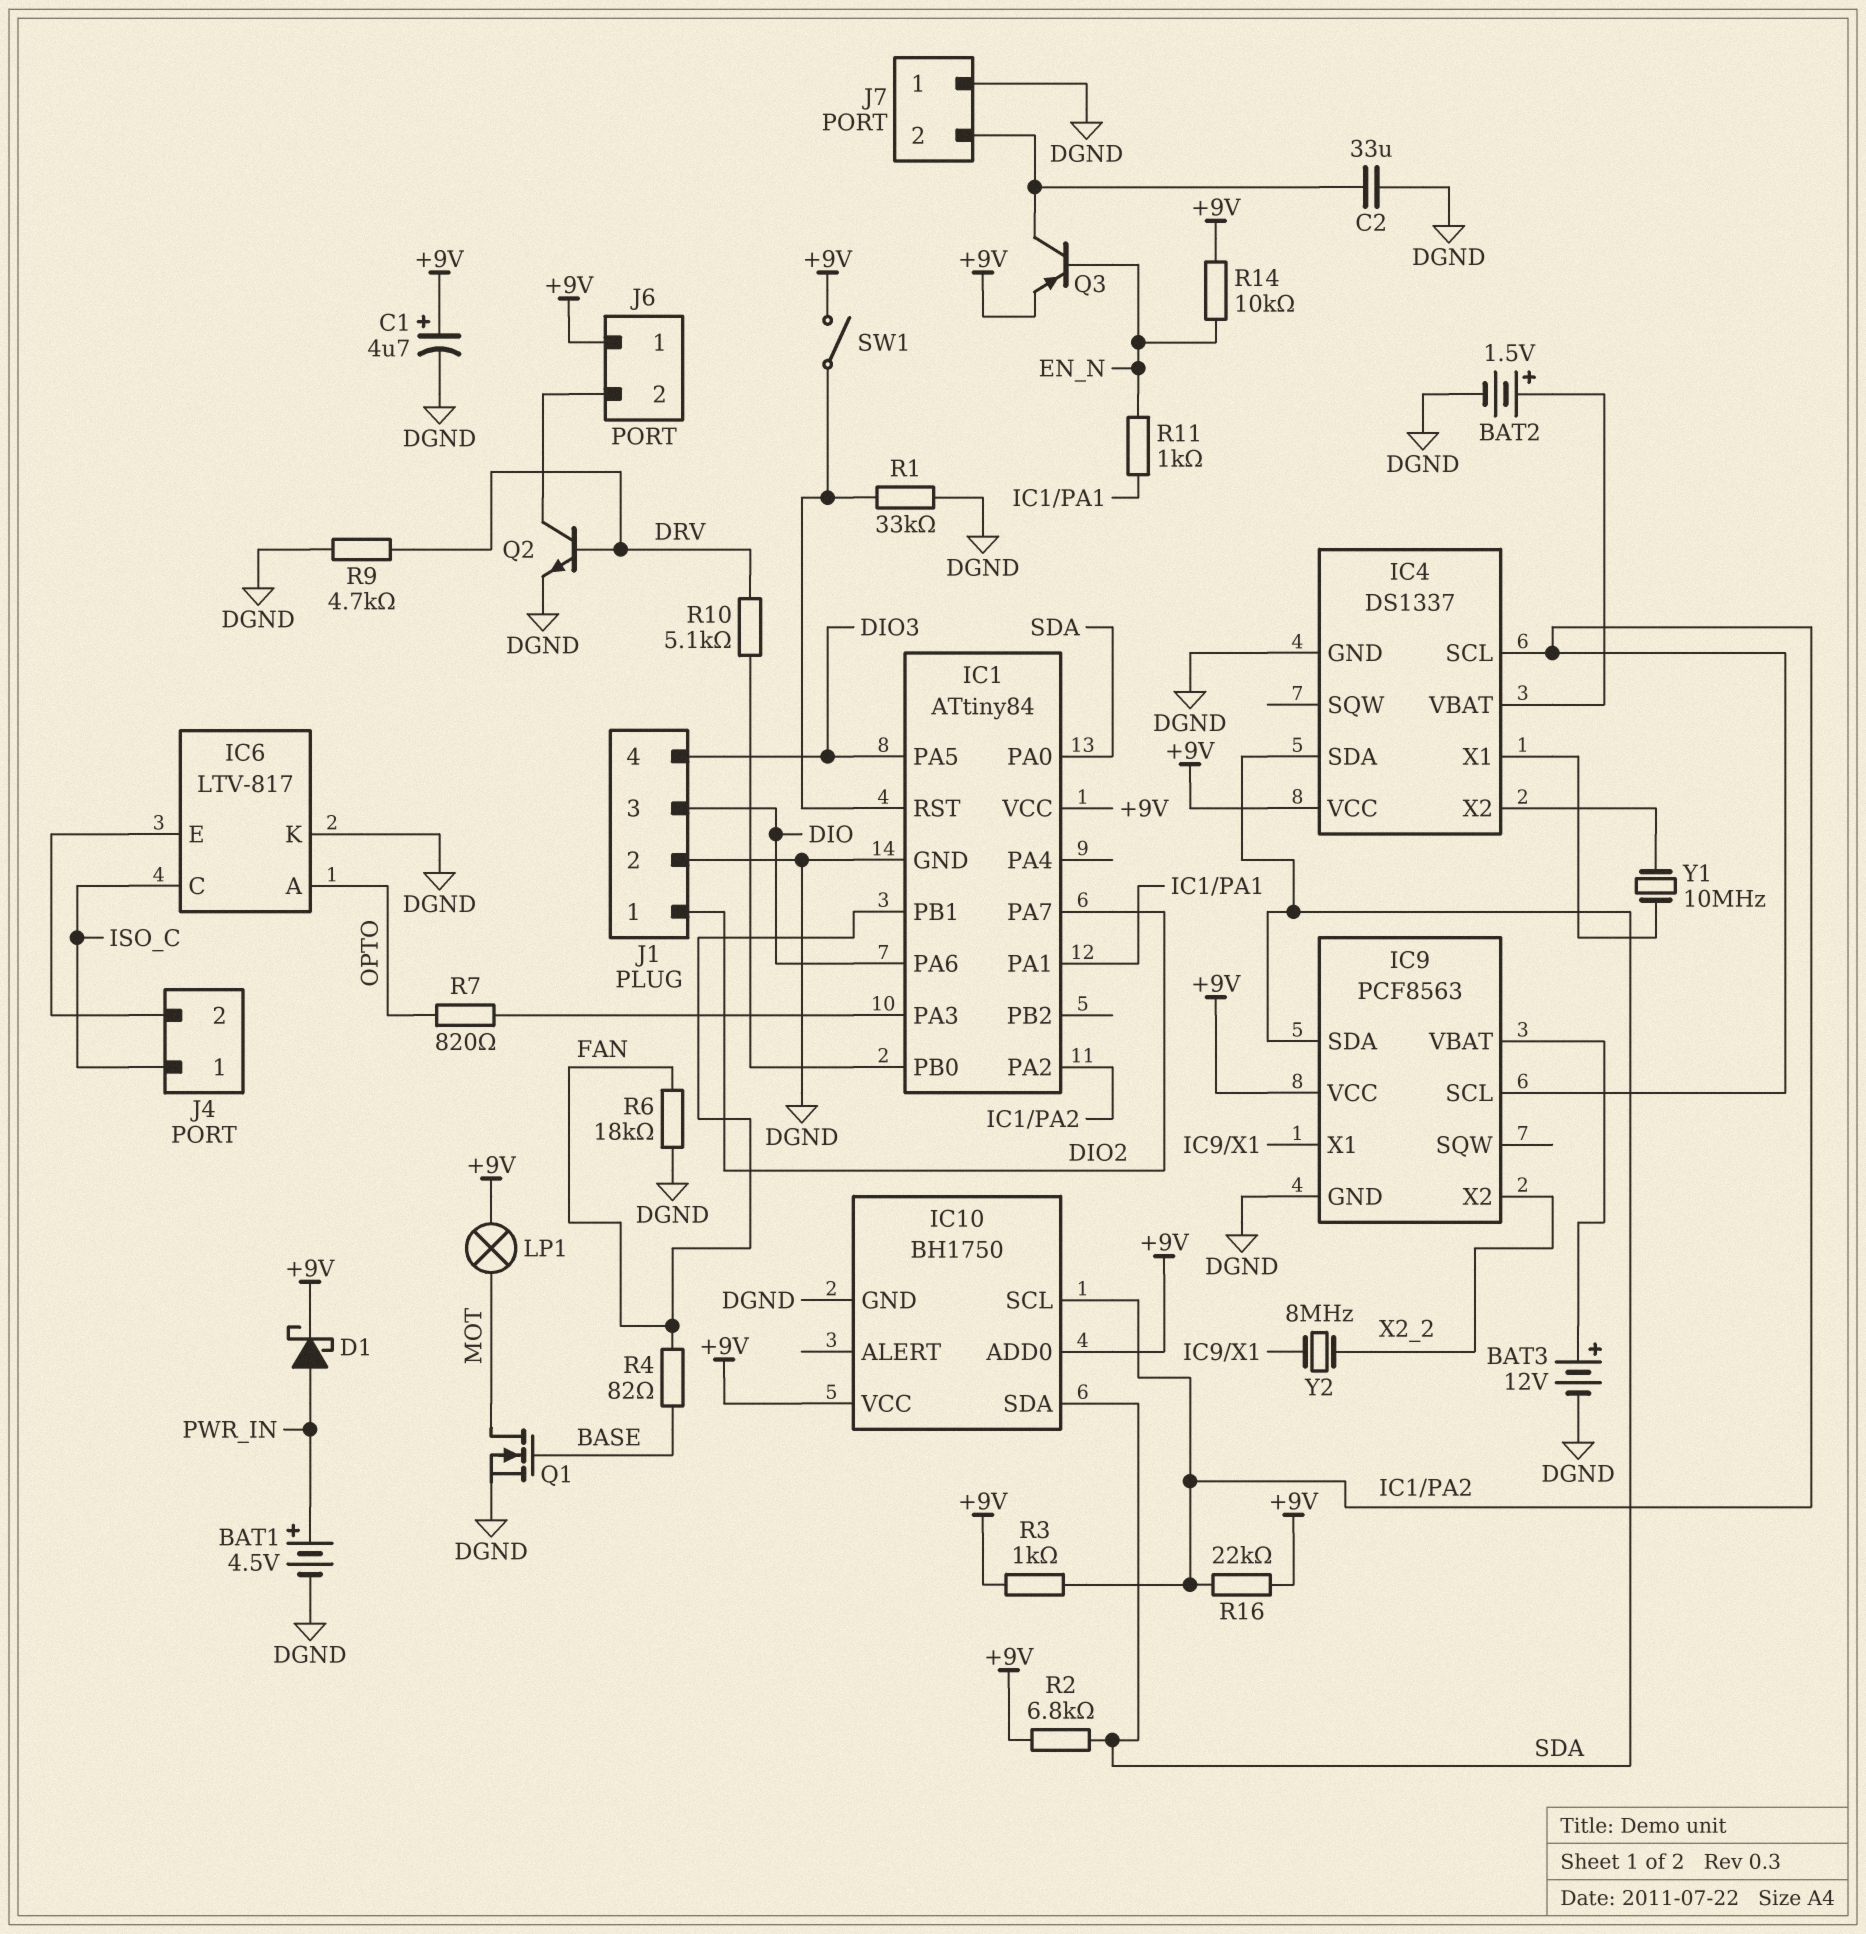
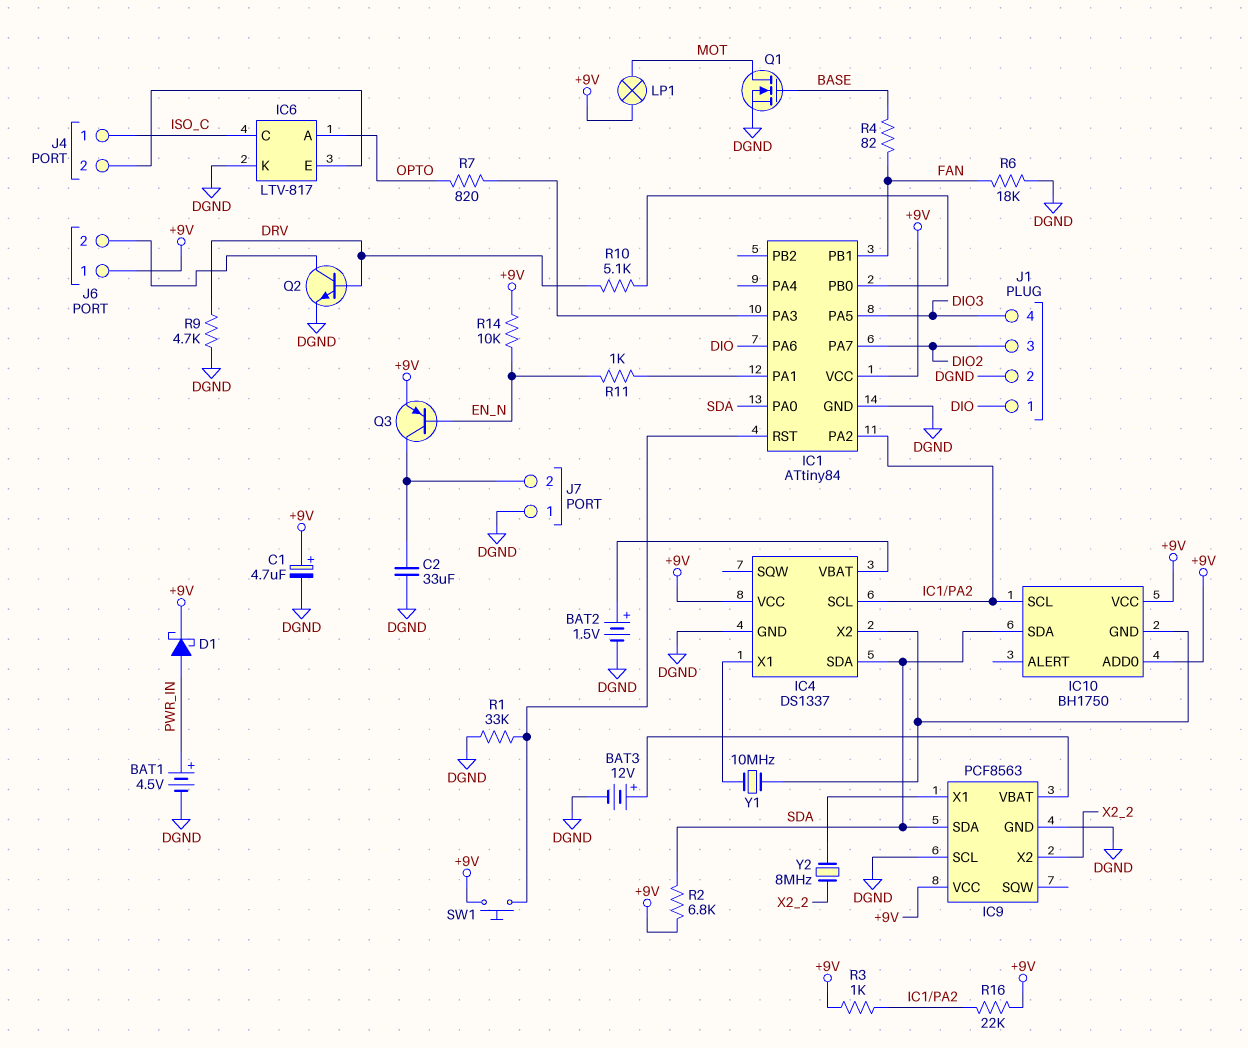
IC9 pin SCL: IC1/PA2 -> DGND
IC10 pin GND: DGND -> IC4/X2
J1 pin 1: DIO2 -> DIO
J1 pin 3: DIO -> DIO2
SW1: switch (+9V, IC1/RST) -> button (+9V, IC1/RST)

